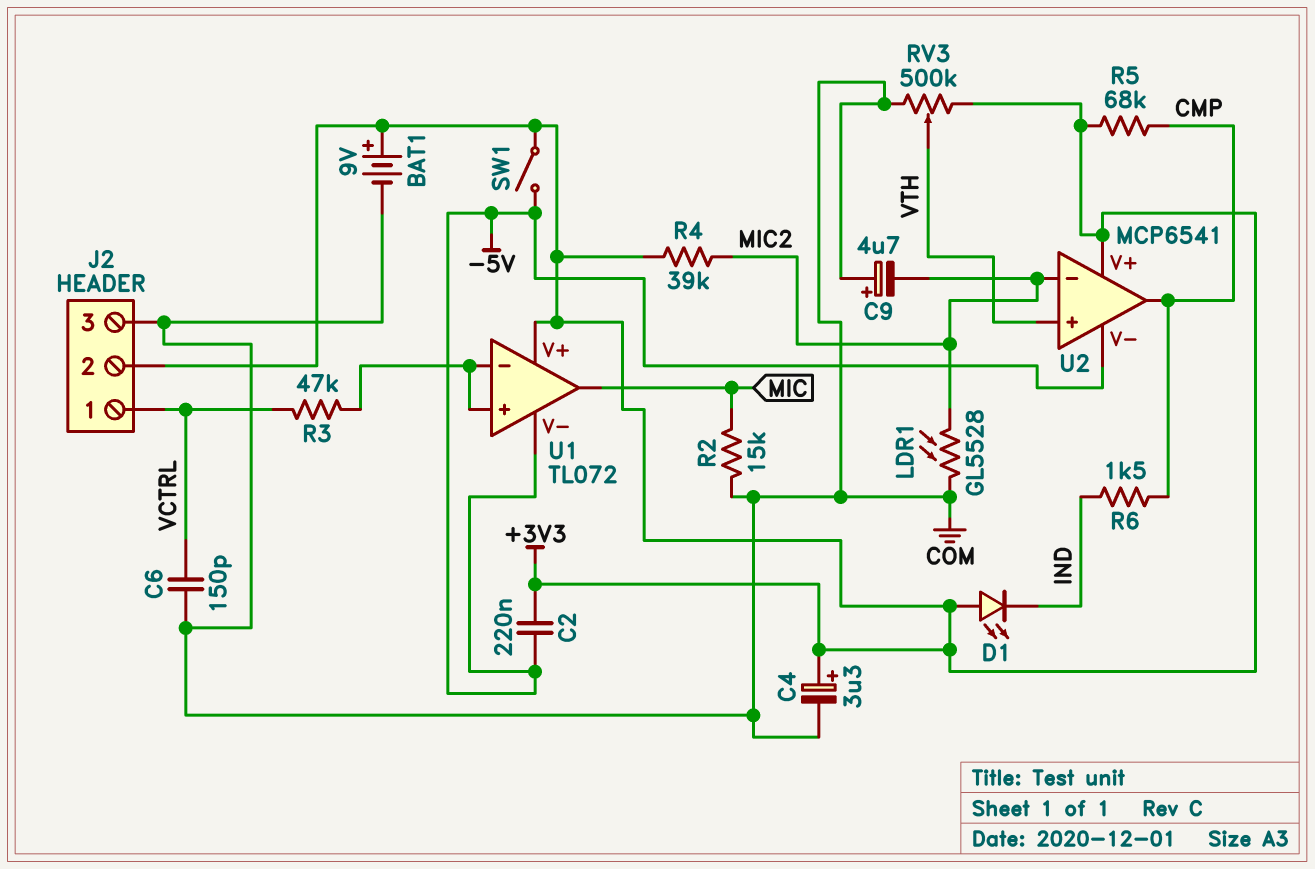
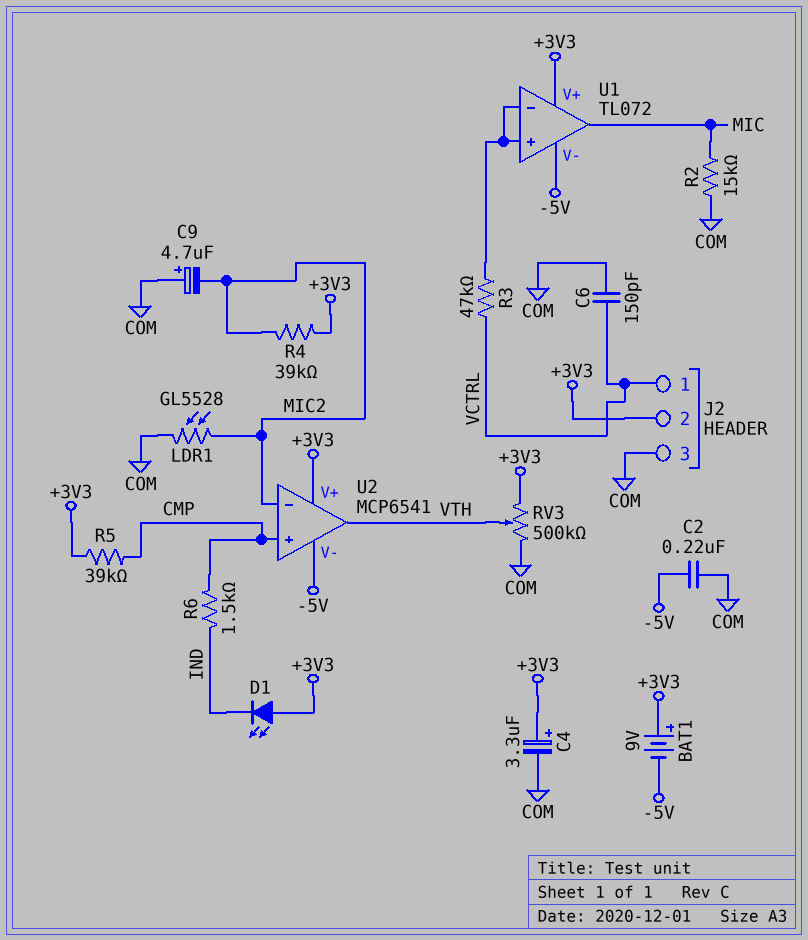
BAT1: 9V (plus +3V3, minus COM) -> 9V (plus +3V3, minus -5V)
C2: 220nF (+3V3, -5V) -> 220nF (-5V, COM)
R5: 68k (+3V3, CMP) -> 39k (+3V3, CMP)
SW1: switch (+3V3, -5V) -> none
U2 pin in+: VTH -> CMP
U2 pin out: CMP -> VTH

